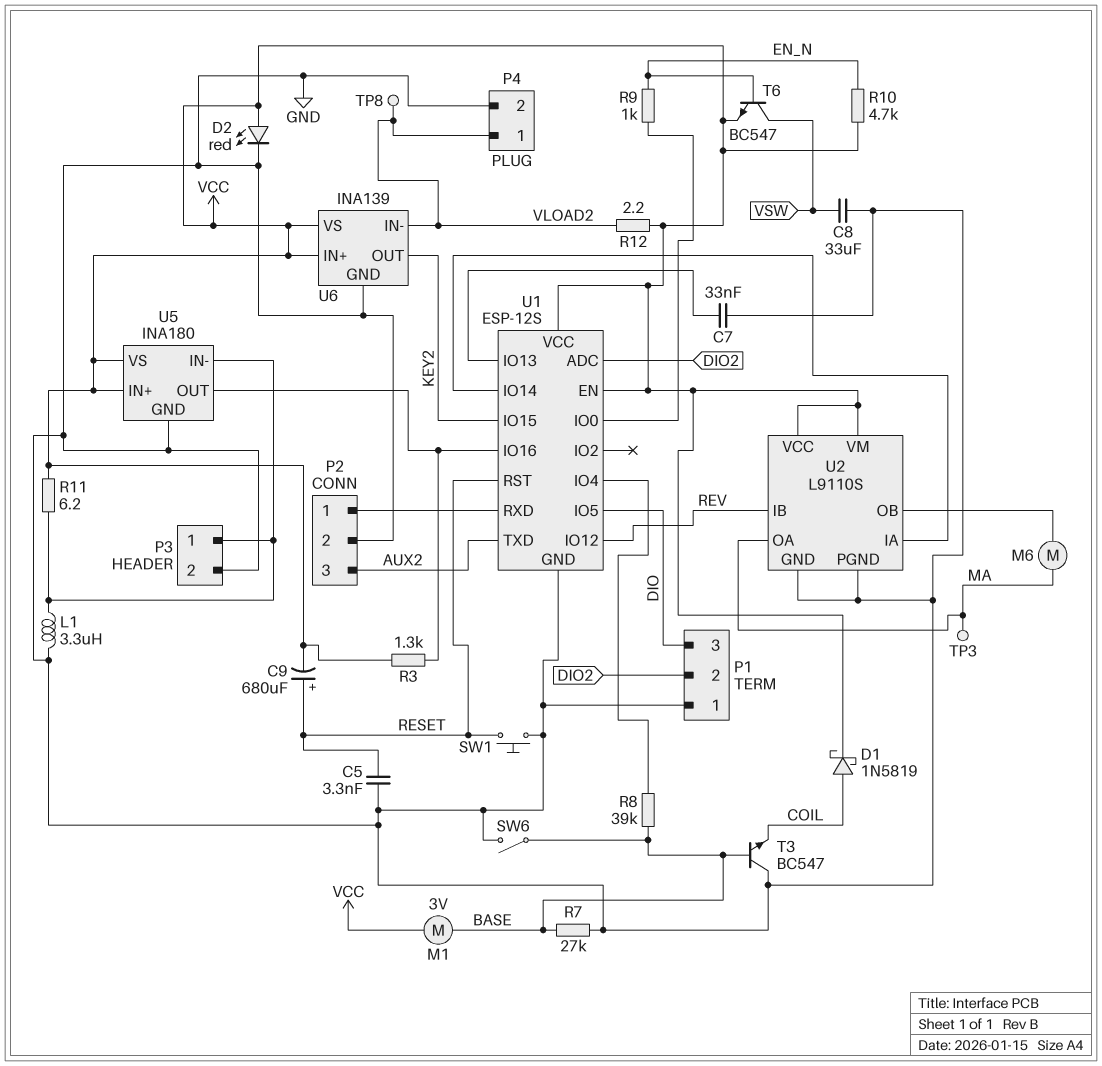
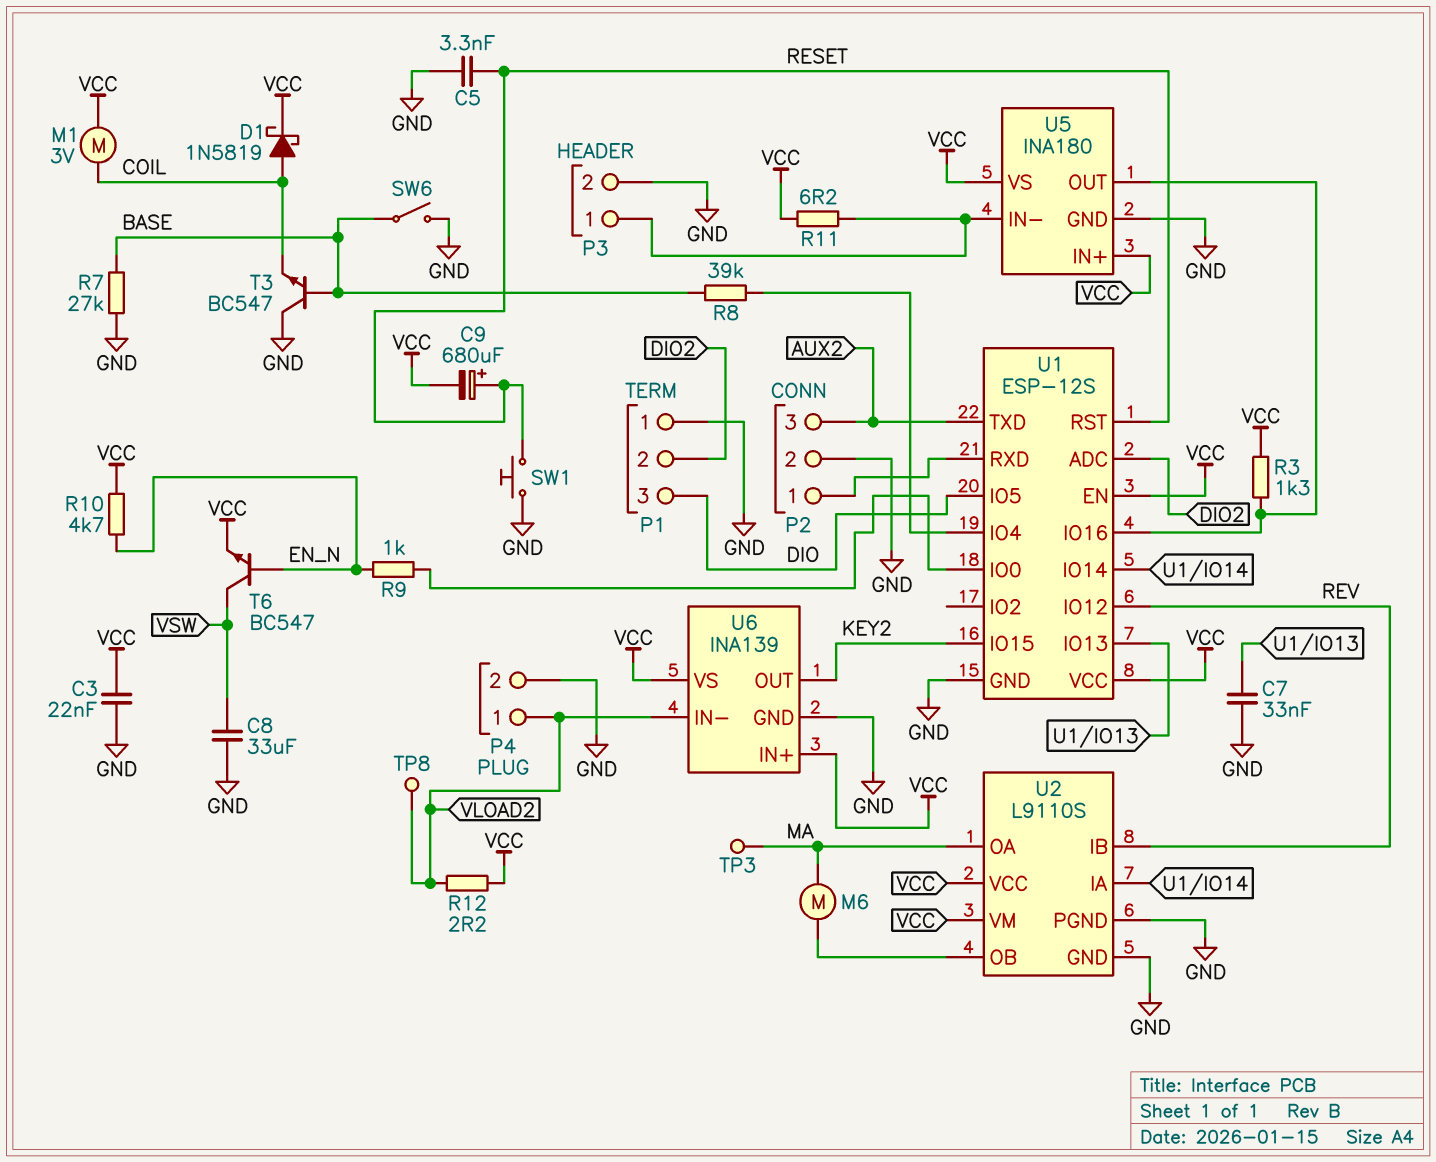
C3: none -> 22nF (GND, VCC)
D2: LED red (A VCC, K GND) -> none
L1: 3.3uH (GND, P3/1) -> none
M1: motor 3V (BASE, VCC) -> motor 3V (COIL, VCC)

